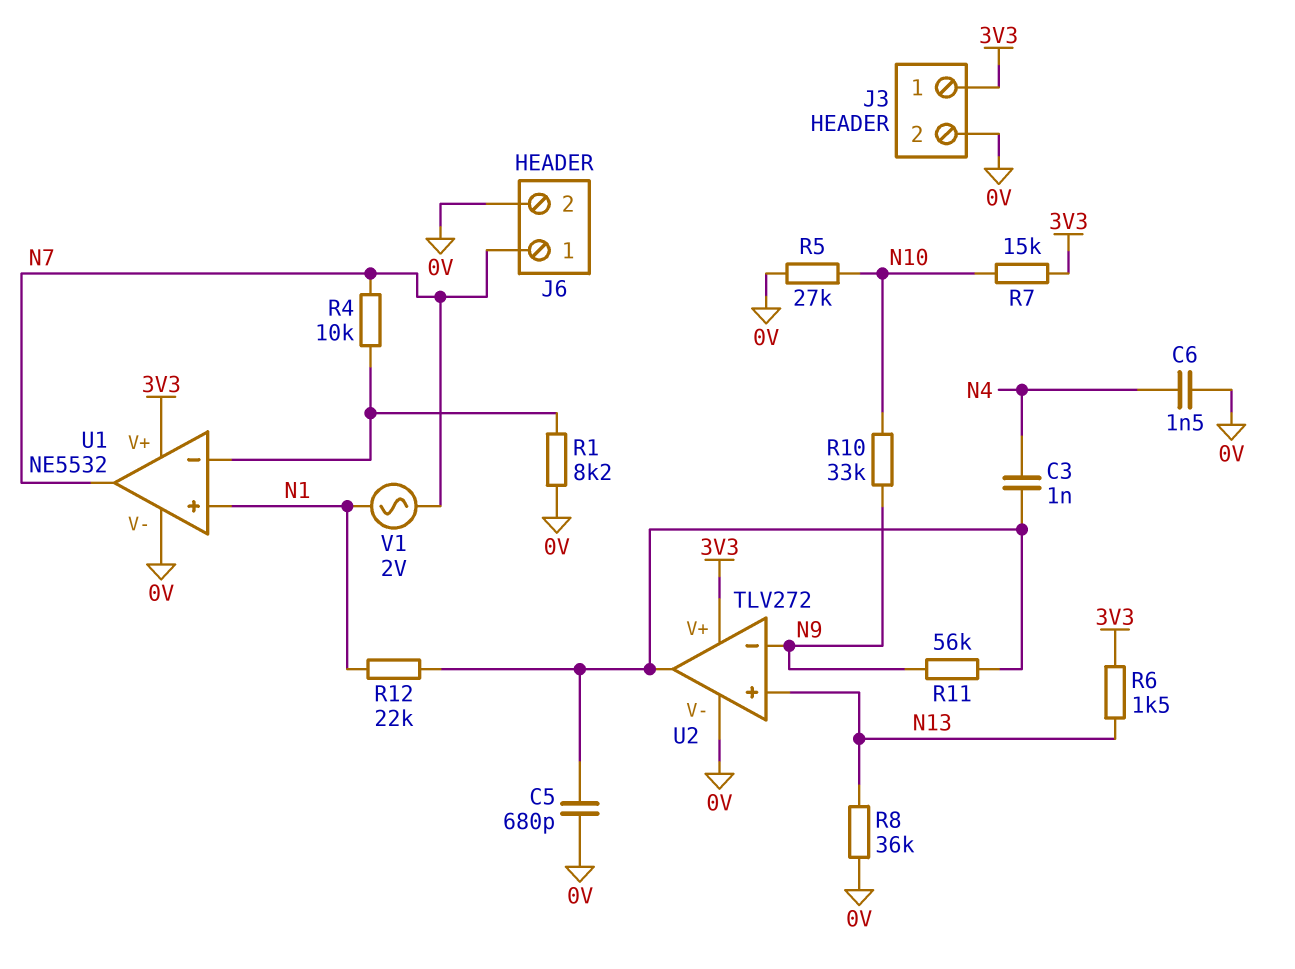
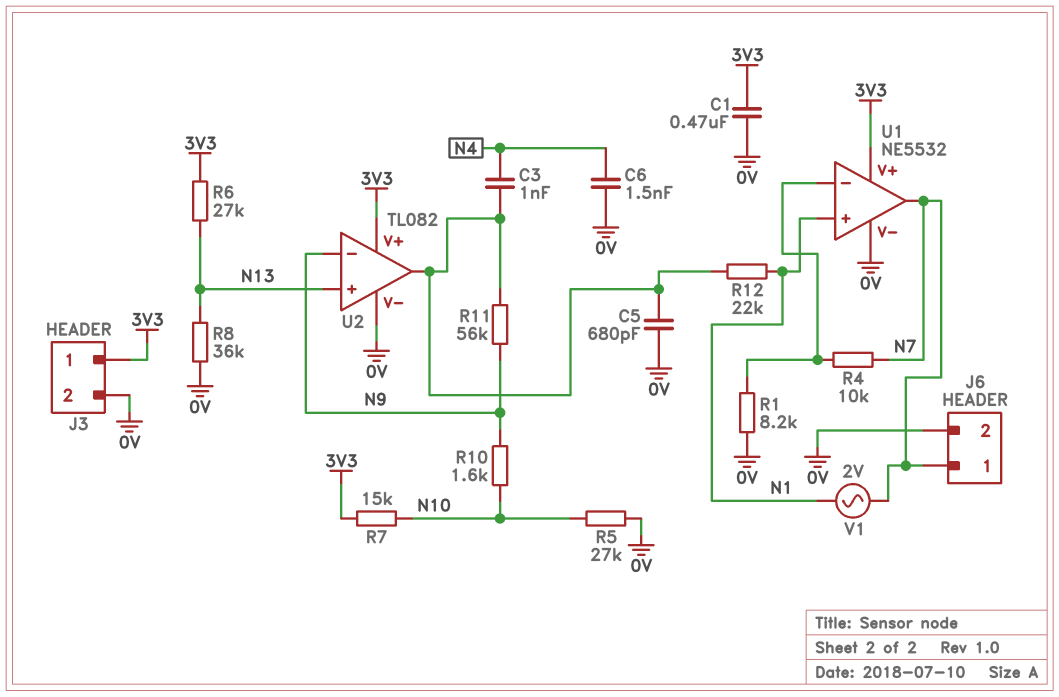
C1: none -> 470nF (0V, 3V3)
R6: 1.5k (3V3, N13) -> 27k (3V3, N13)
R10: 33k (N9, N10) -> 1.6k (N9, N10)
U2: TLV272 -> TL082

